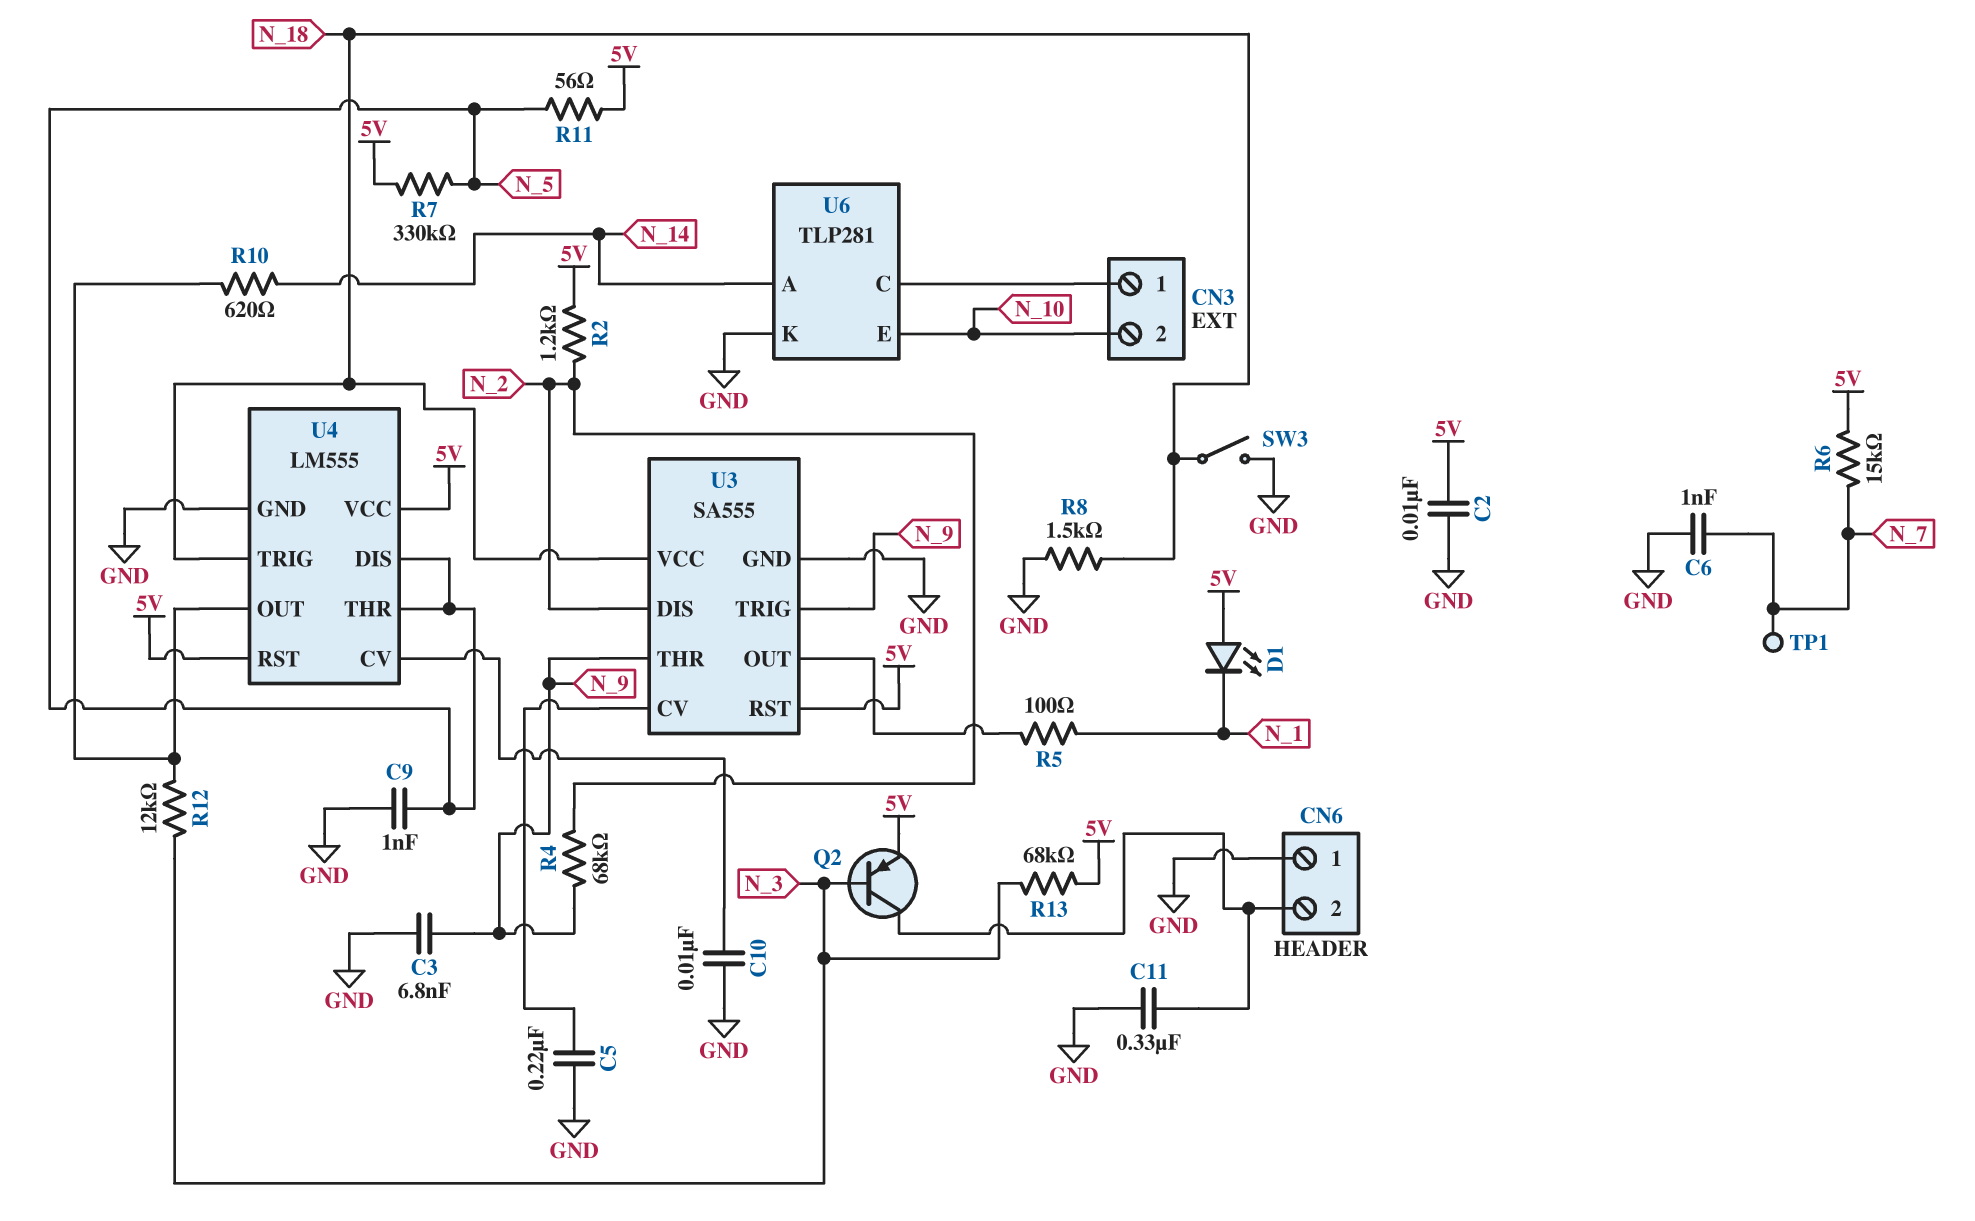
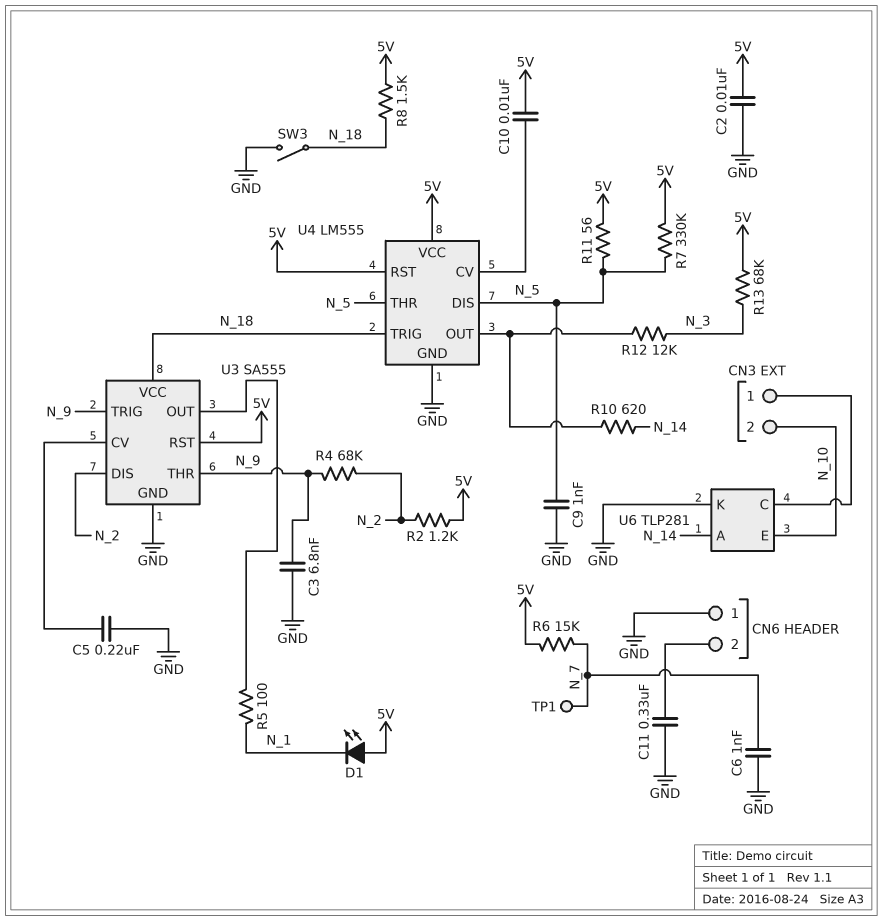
C10: 10nF (GND, U4/CV) -> 10nF (5V, U4/CV)
Q2: PNP (B N_3, C CN6/2, E 5V) -> none
R8: 1.5k (GND, N_18) -> 1.5k (5V, N_18)

